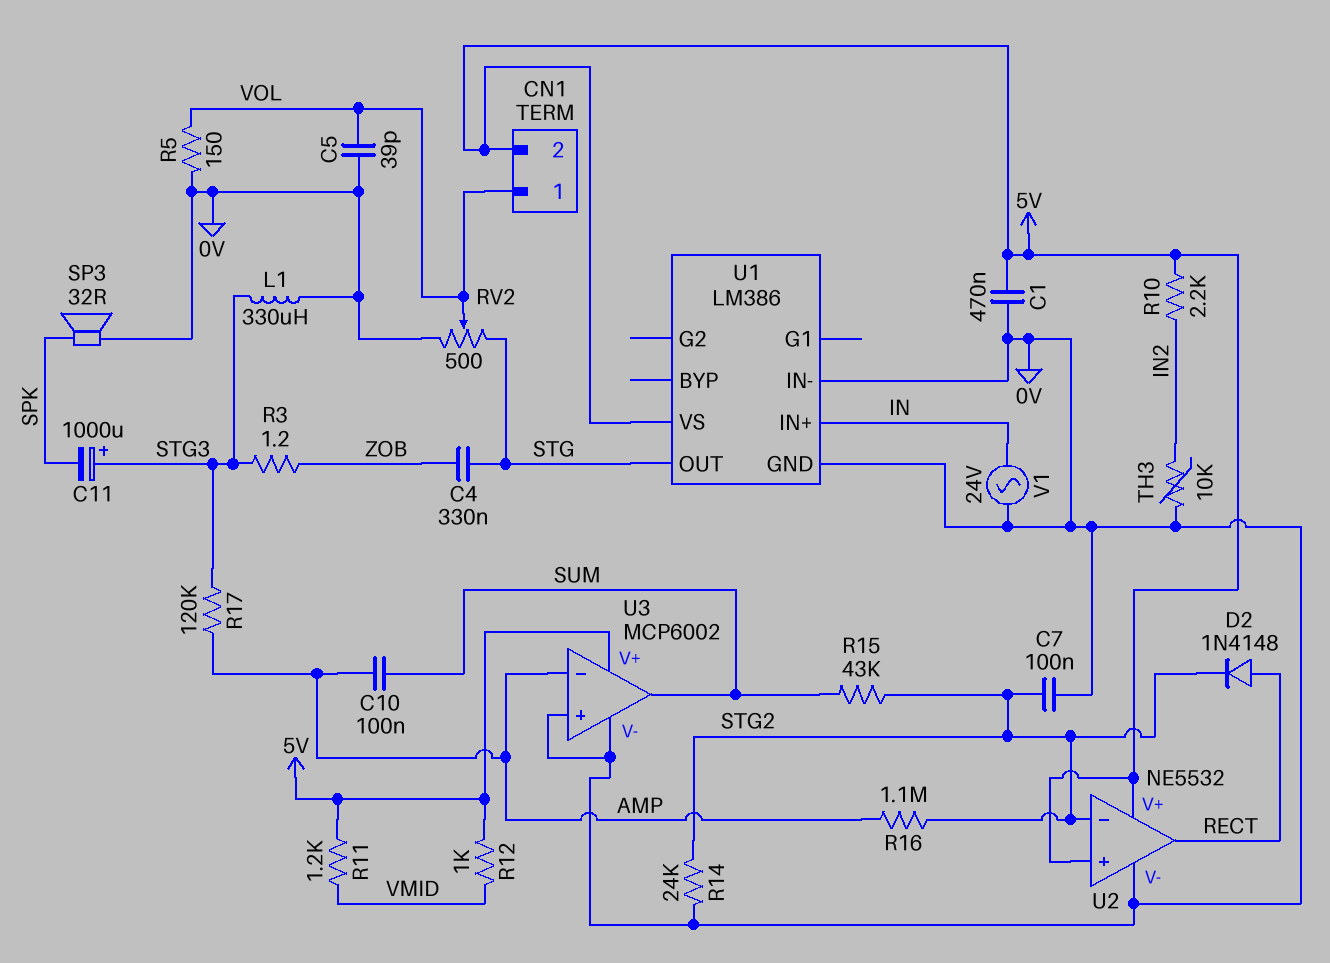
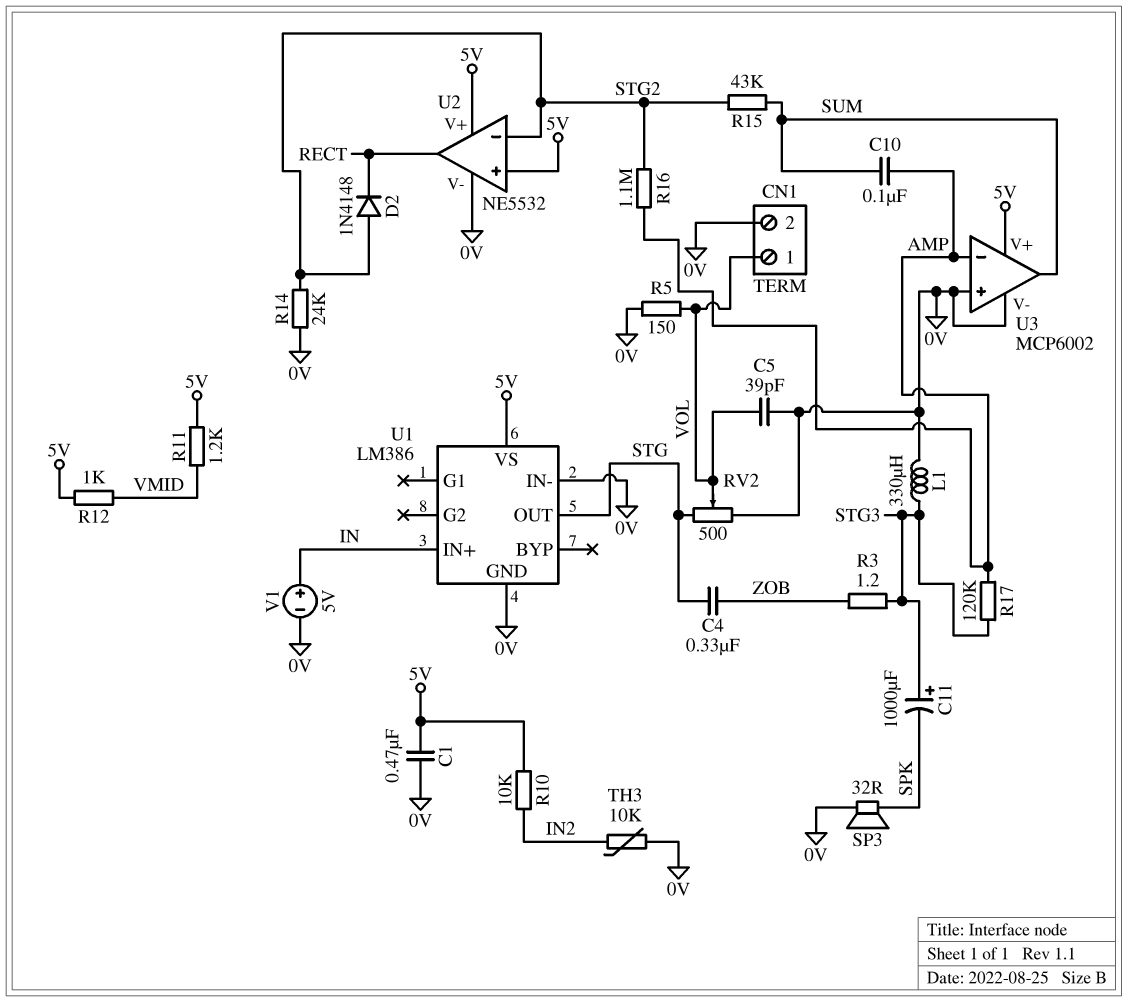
C7: 100nF (0V, STG2) -> none
CN1 pin 2: 5V -> 0V
D2: diode 1N4148 (A RECT, K STG2) -> diode 1N4148 (A STG2, K RECT)
R10: 2.2k (5V, IN2) -> 10k (5V, IN2)
V1: AC 24V (0V, IN) -> 5V (plus IN, minus 0V)

